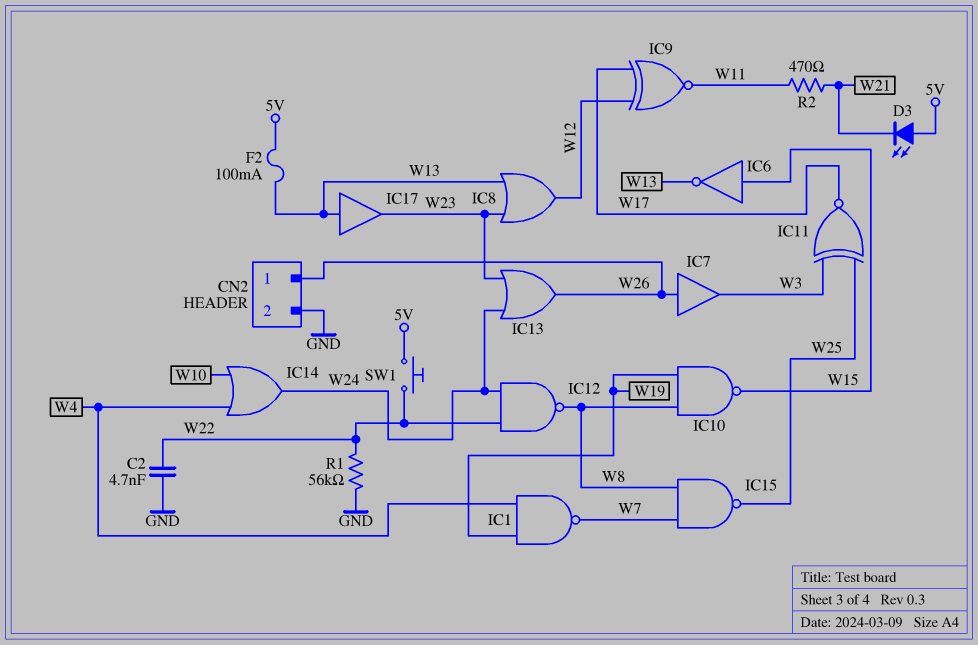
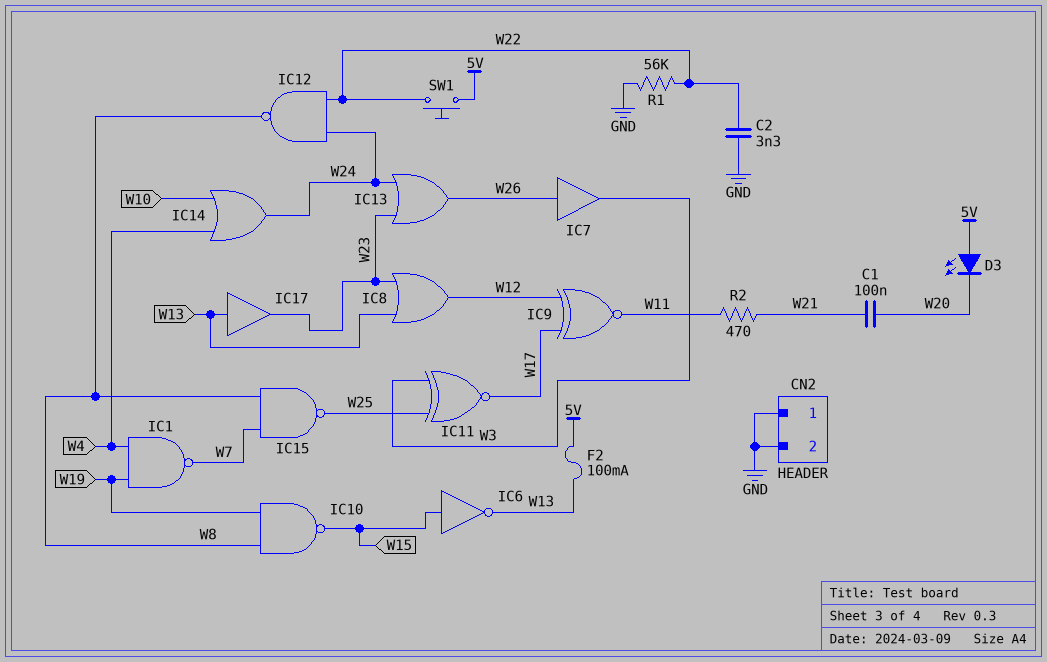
C1: none -> 100nF (W20, W21)
C2: 4.7nF (GND, W22) -> 3.3nF (GND, W22)
CN2 pin 1: W26 -> GND
D3: LED (A 5V, K W21) -> LED (A 5V, K W20)

